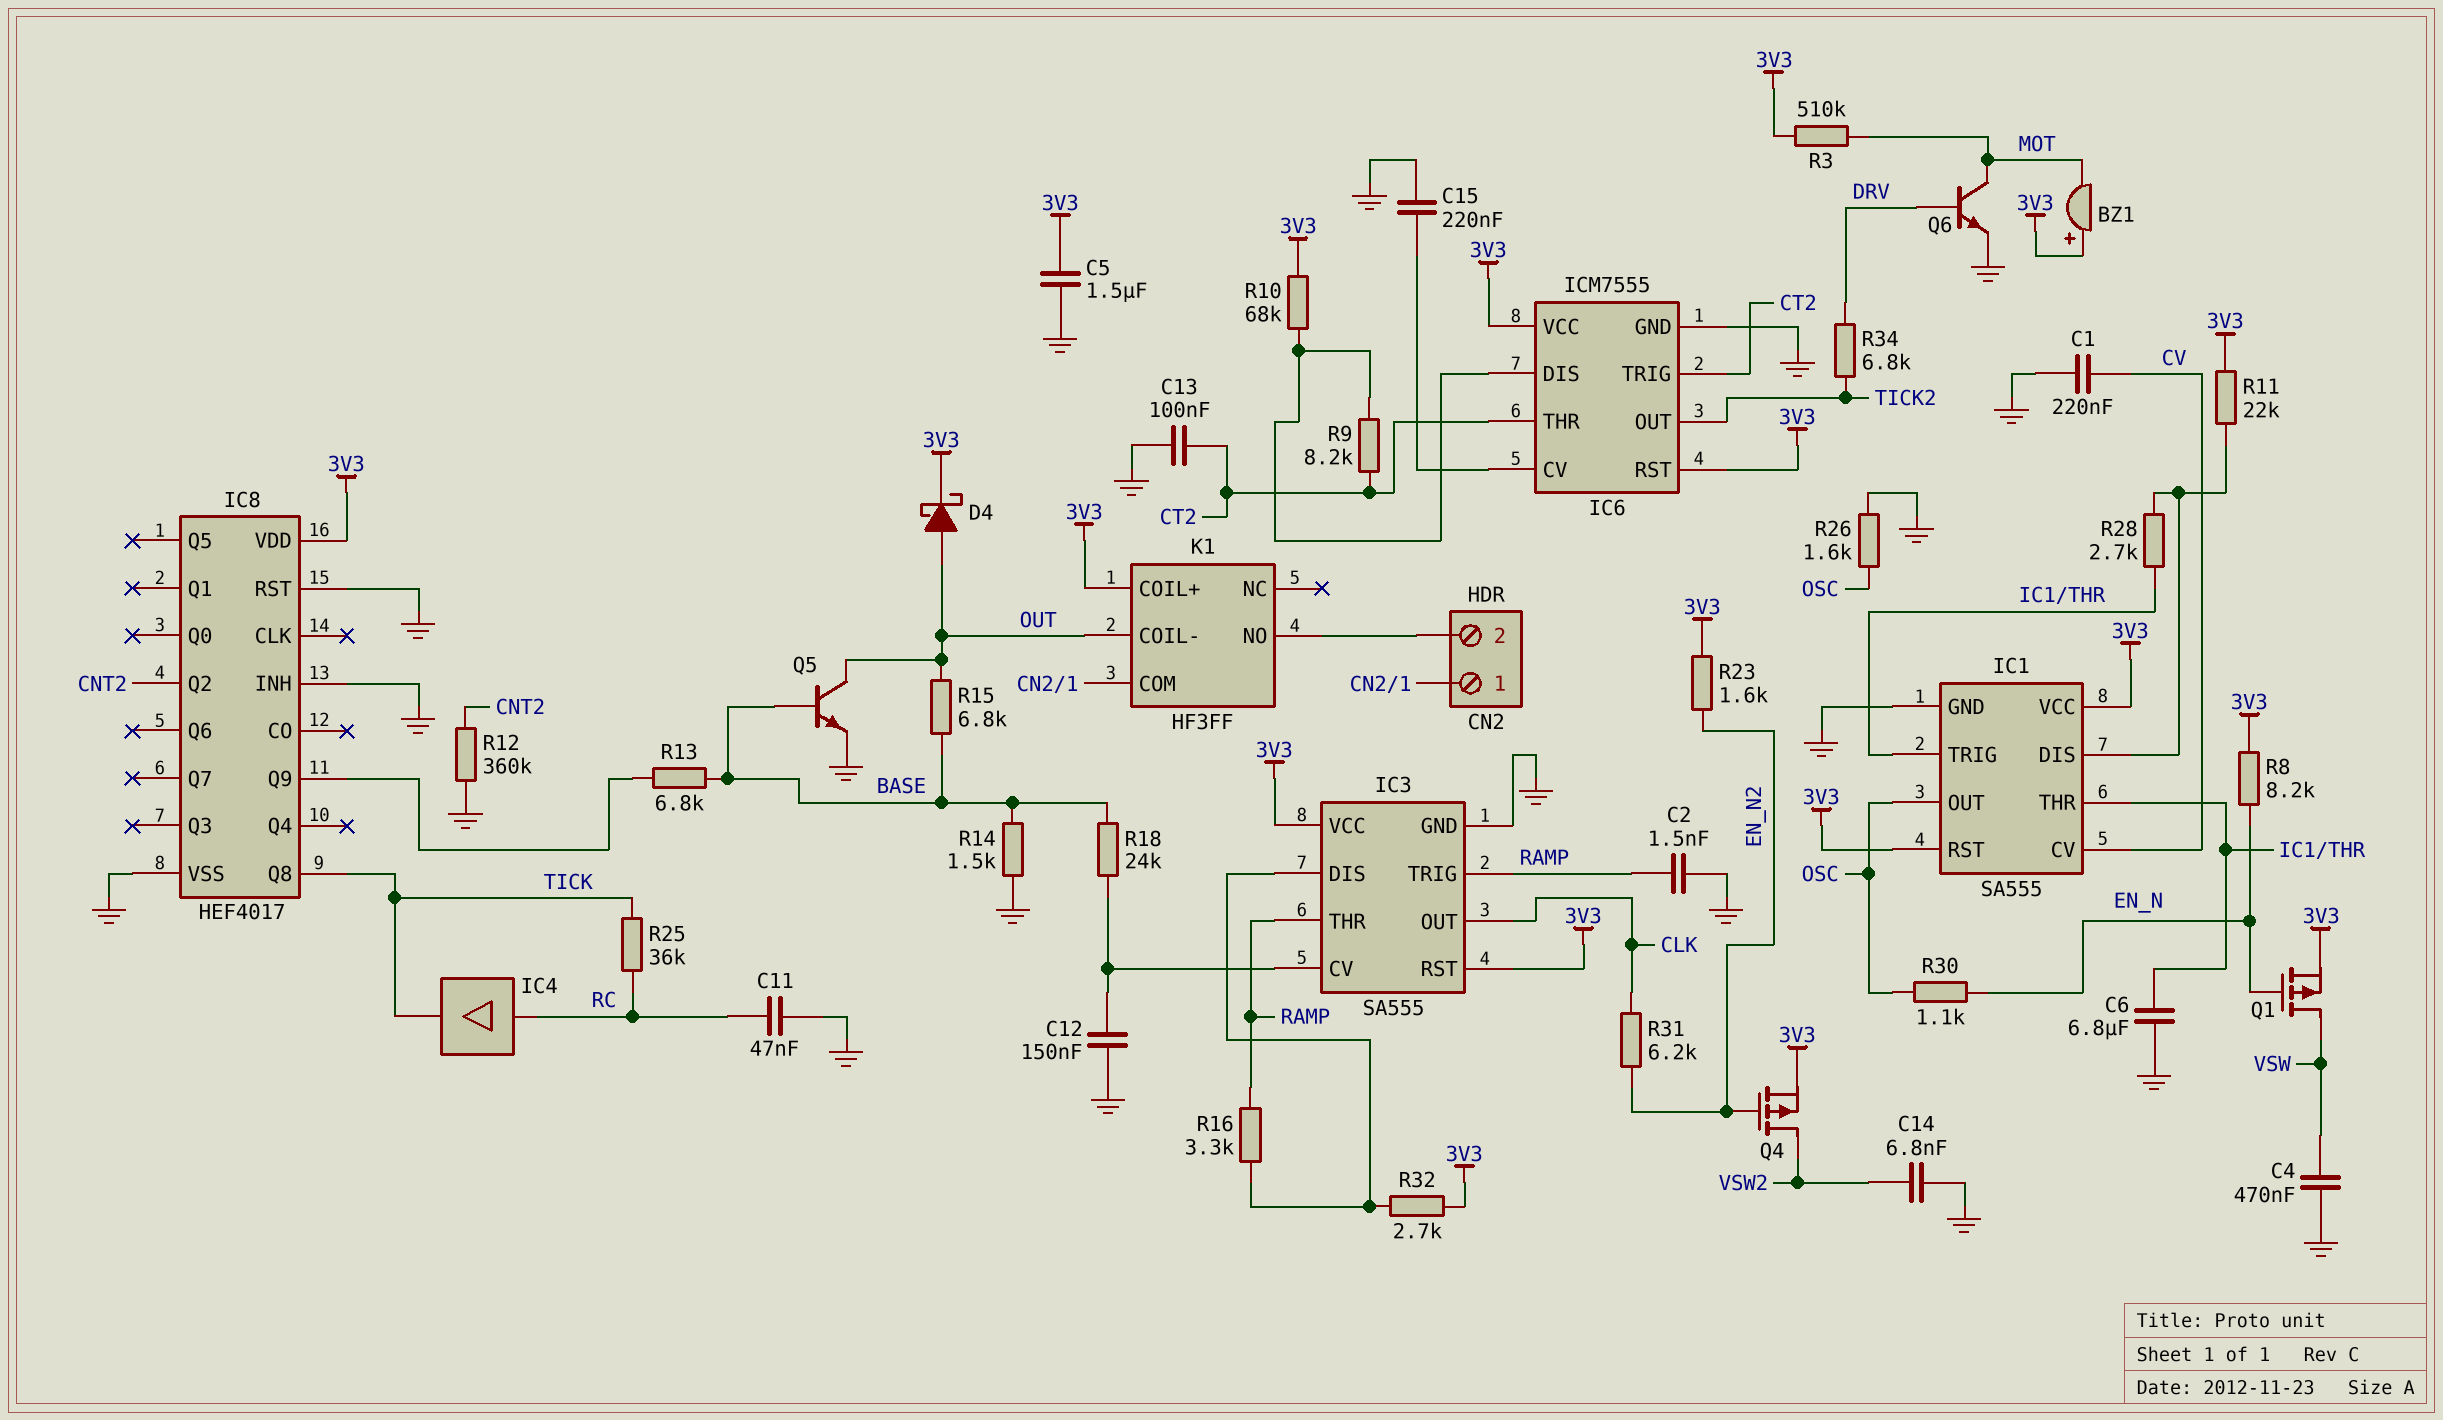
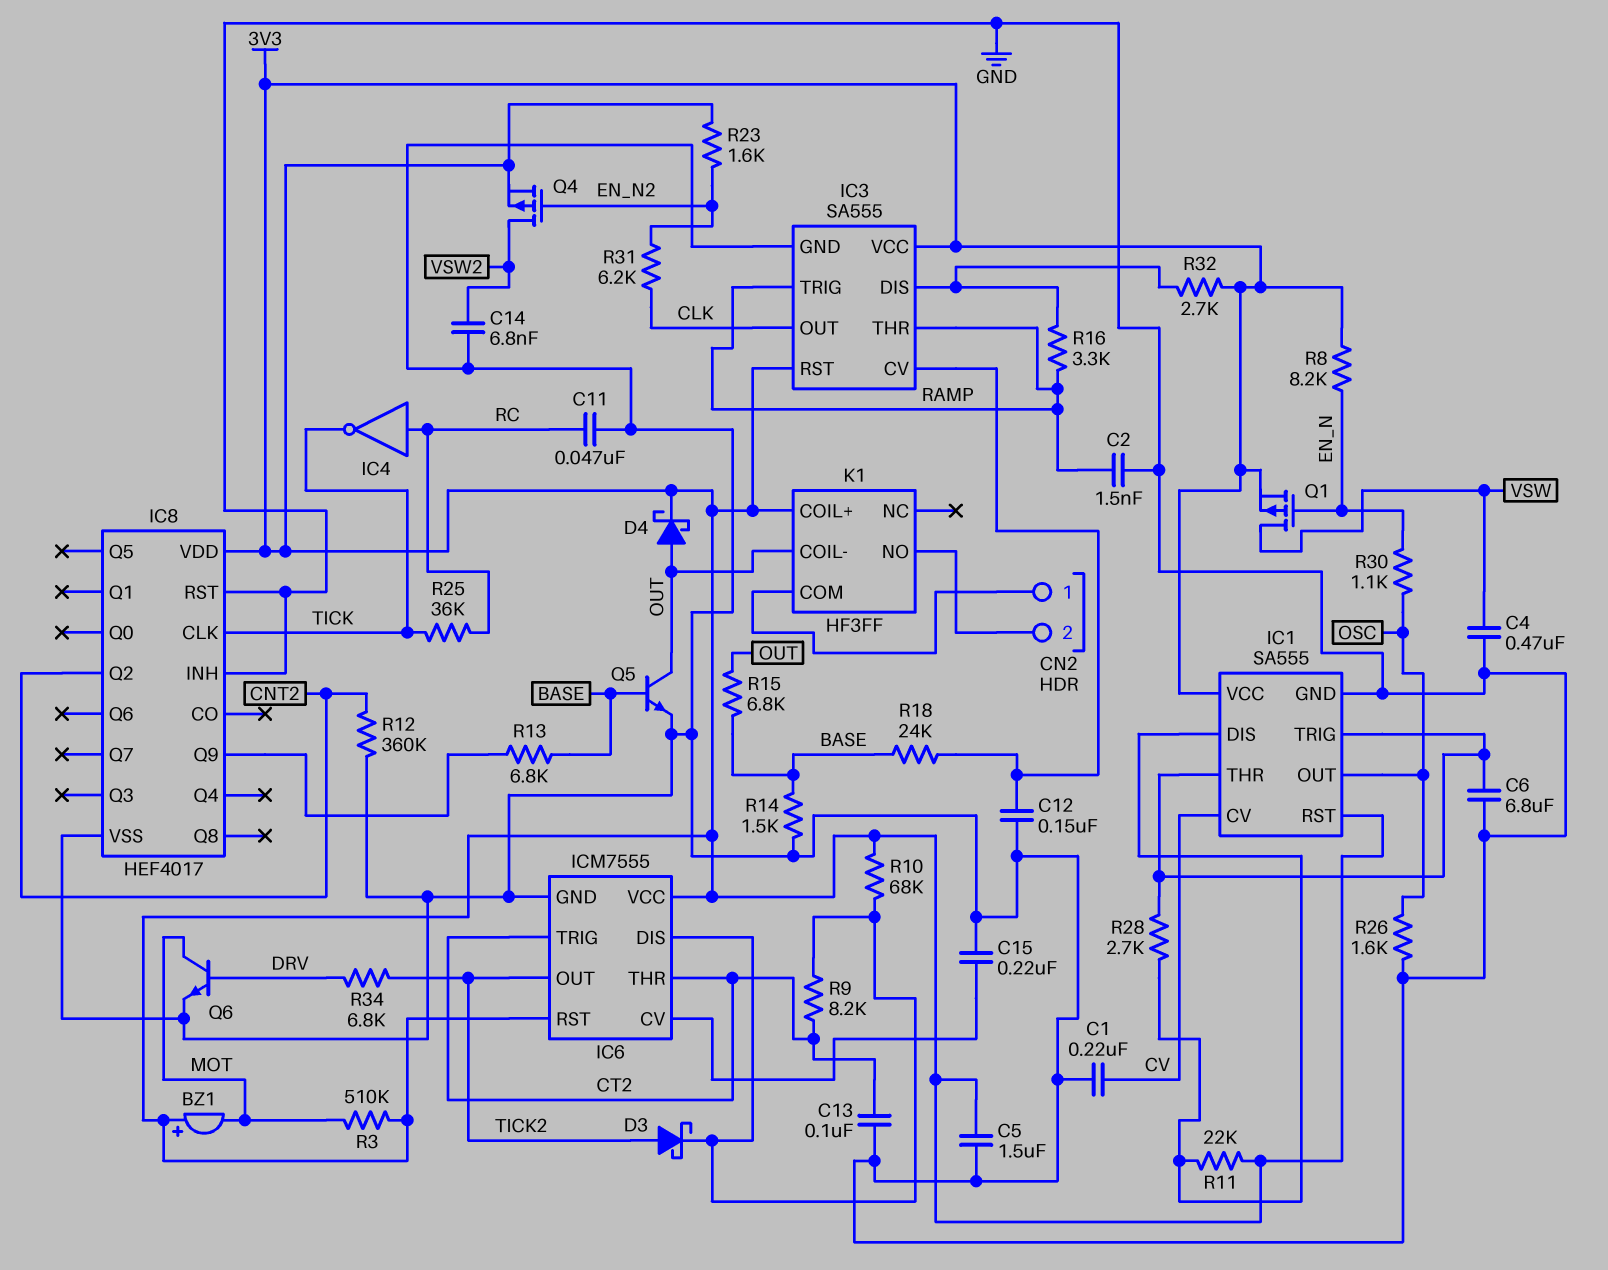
D3: none -> schottky (A TICK2, K IC6/DIS)
IC4: buffer (in RC, out TICK) -> NOT (in RC, out TICK)
IC8 pin CLK: none -> TICK
IC8 pin Q8: TICK -> none

